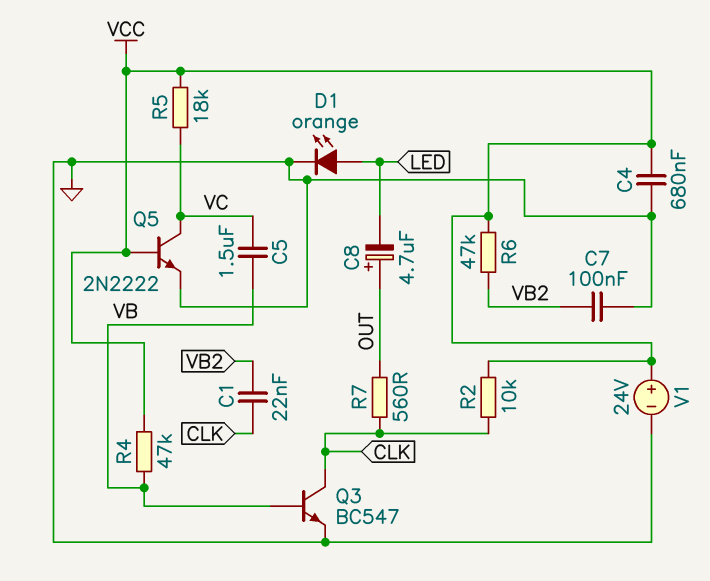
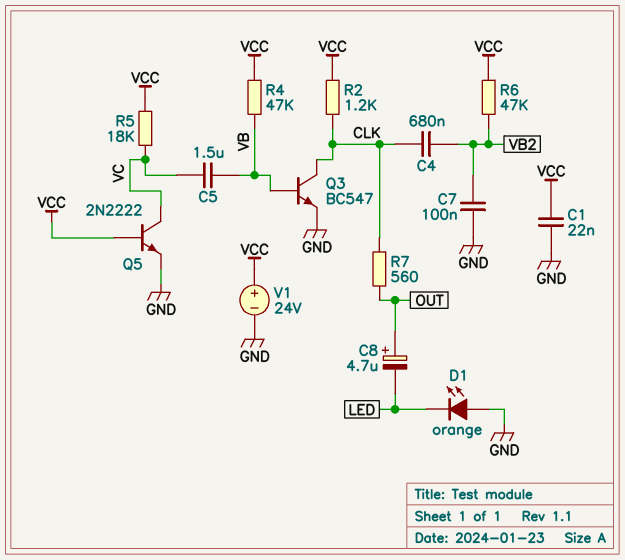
C1: 22nF (CLK, VB2) -> 22nF (GND, VCC)
C4: 680nF (GND, VCC) -> 680nF (CLK, VB2)
D1: LED orange (A LED, K GND) -> LED orange (A GND, K LED)
R2: 10k (CLK, VCC) -> 1.2k (CLK, VCC)

